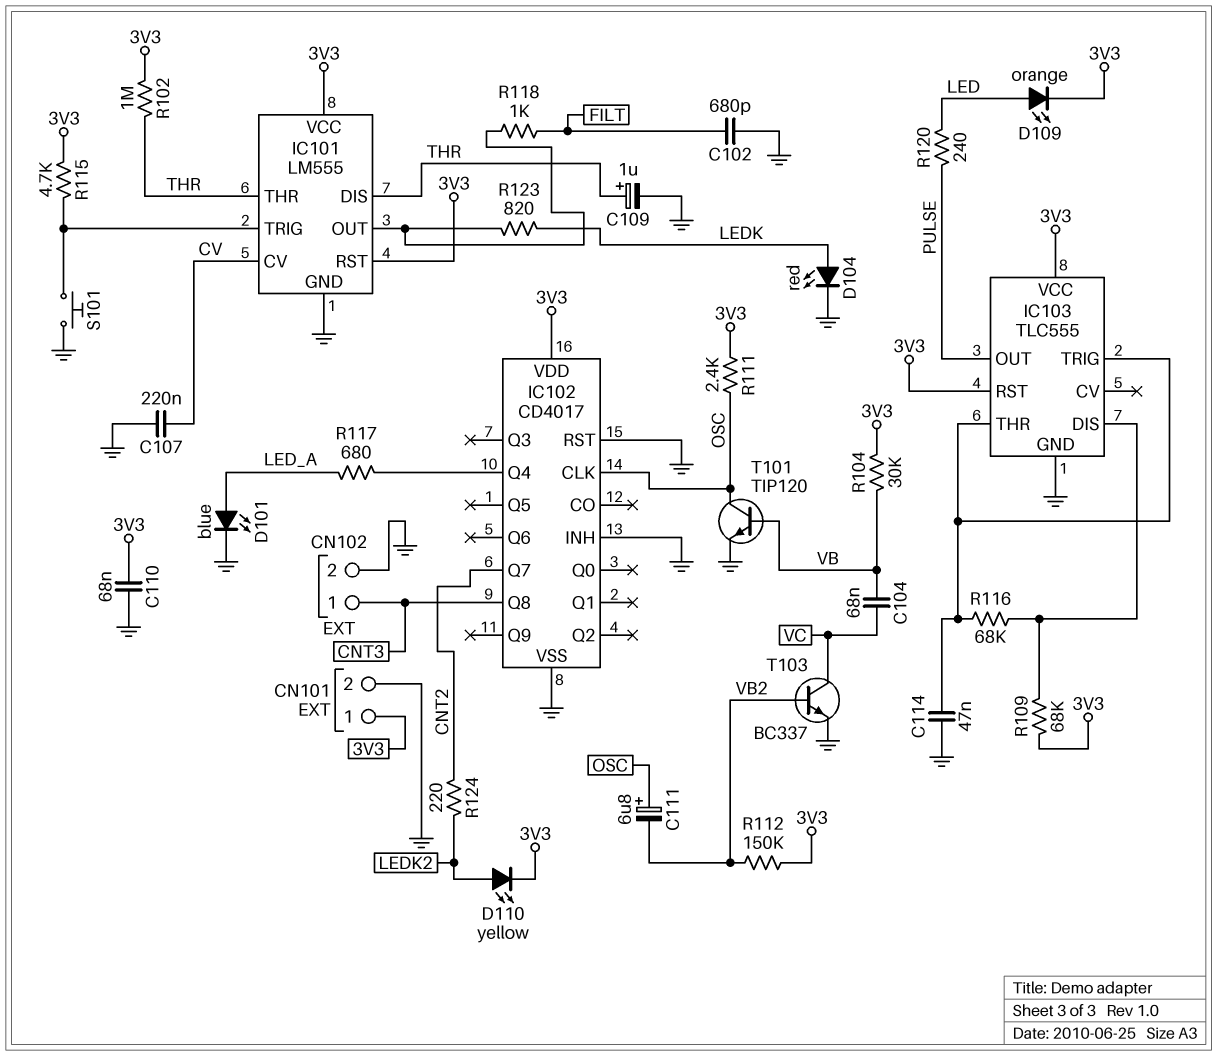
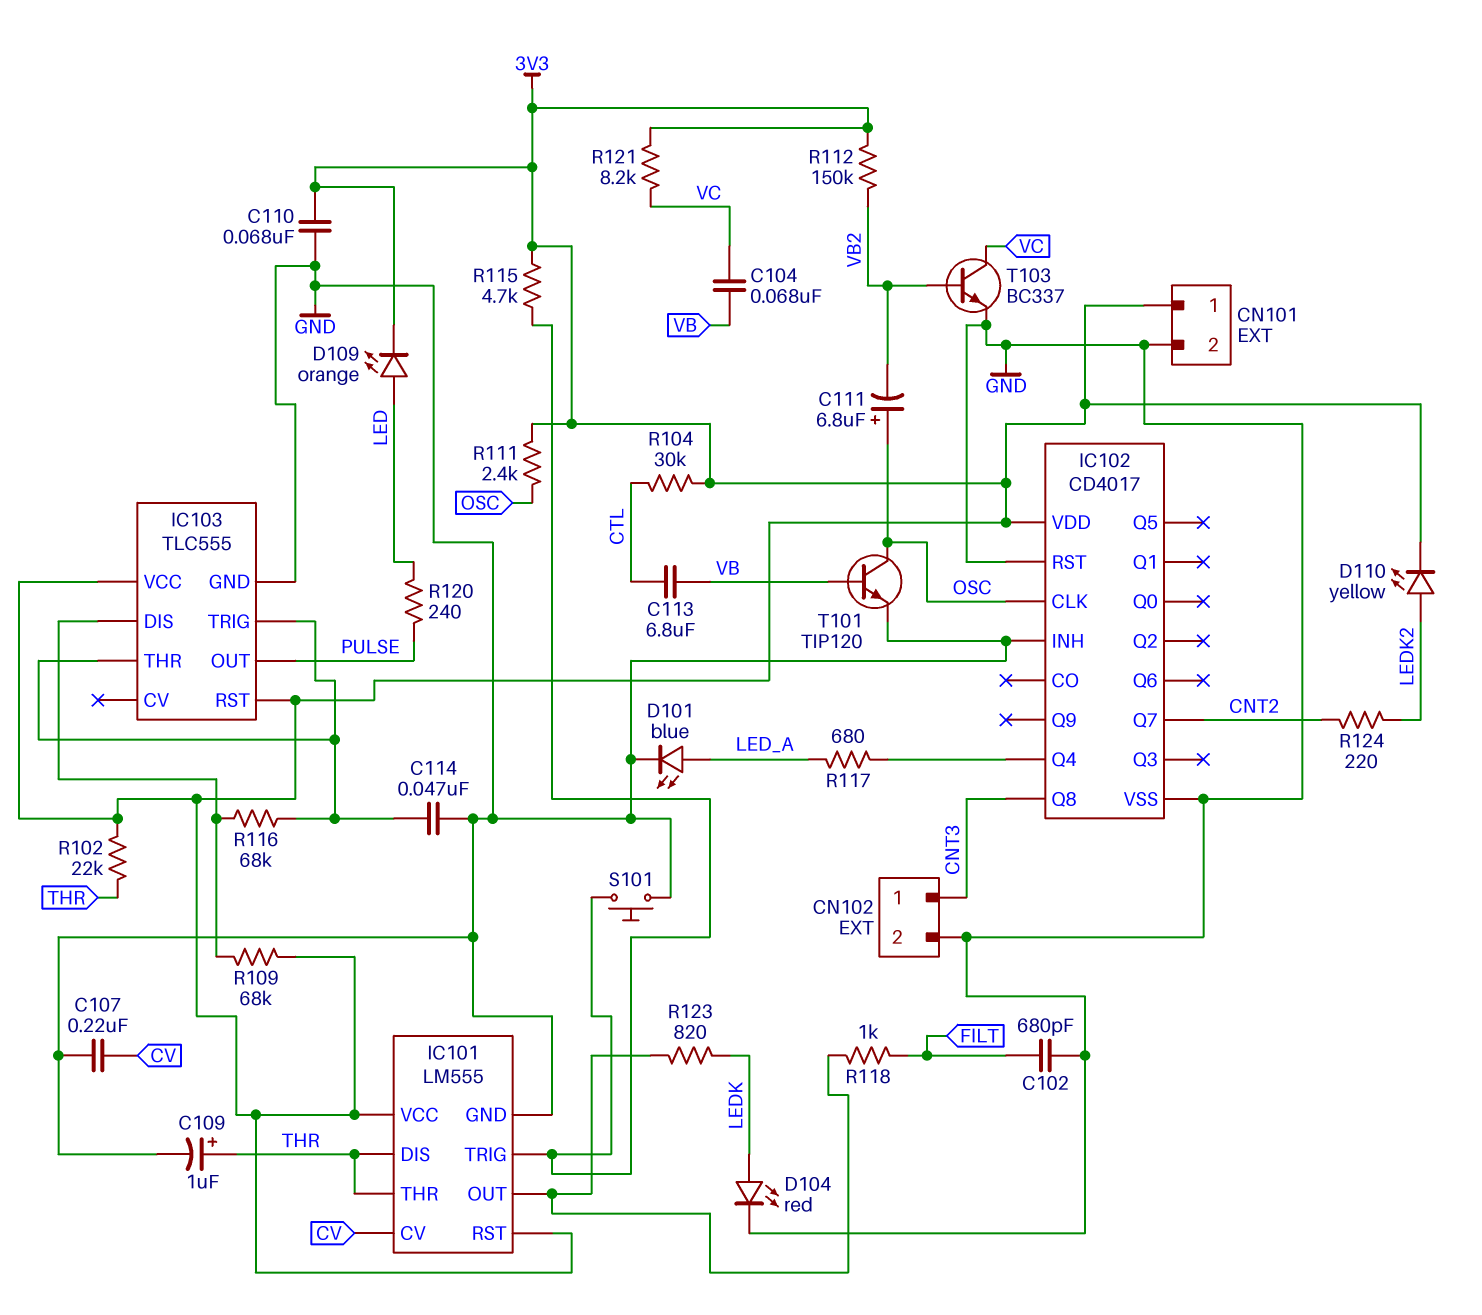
C113: none -> 6.8uF (CTL, VB)
R102: 1M (3V3, THR) -> 22k (3V3, THR)
R104: 30k (3V3, VB) -> 30k (3V3, CTL)
R121: none -> 8.2k (3V3, VC)

